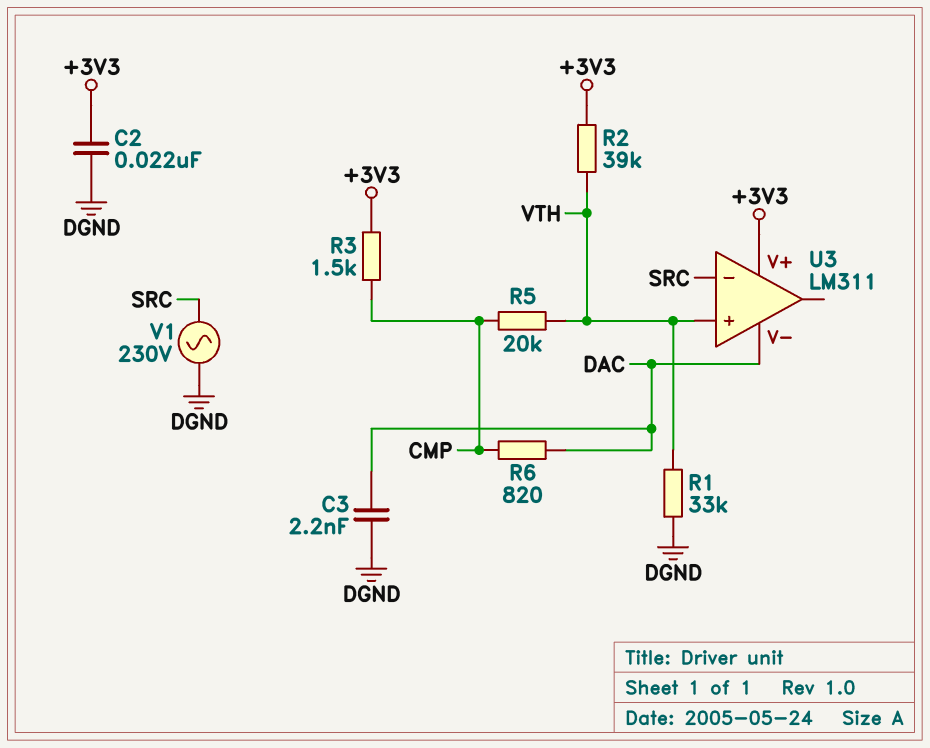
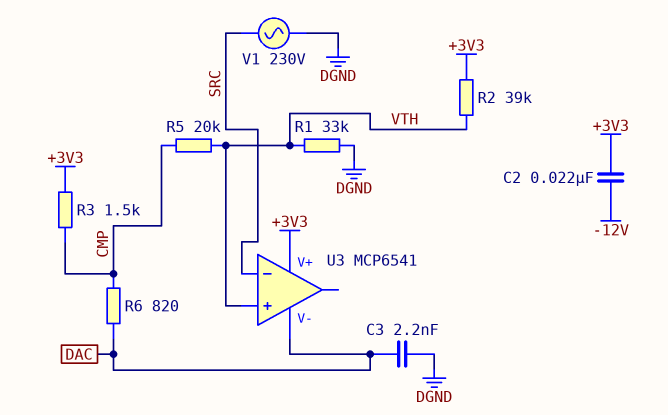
C2: 22nF (+3V3, DGND) -> 22nF (+3V3, -12V)
U3: LM311 -> MCP6541

